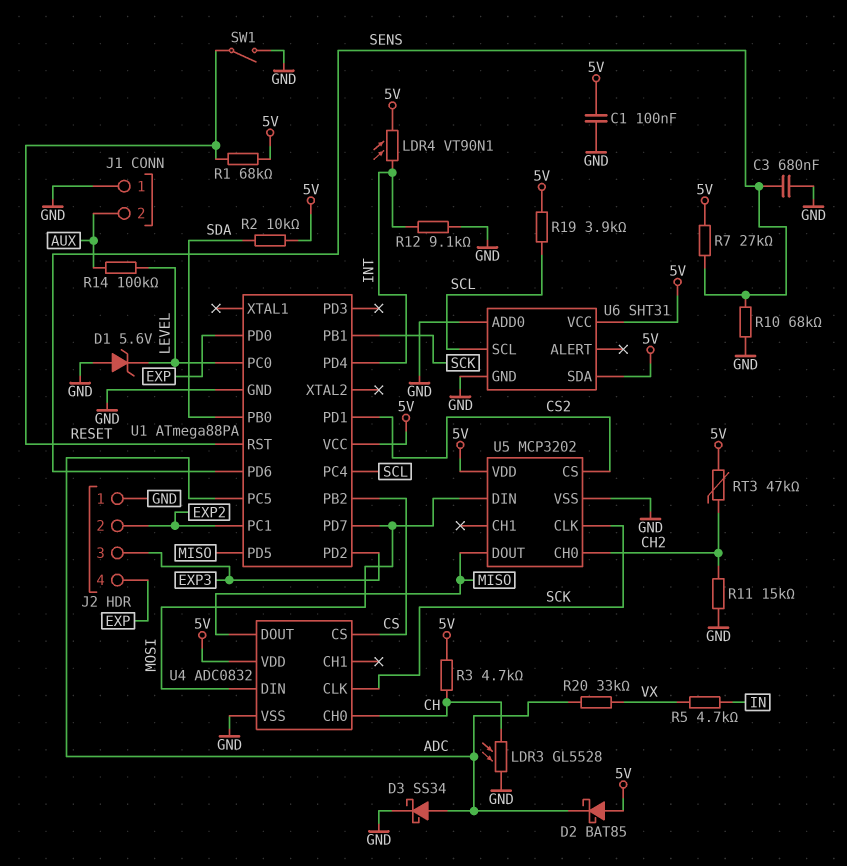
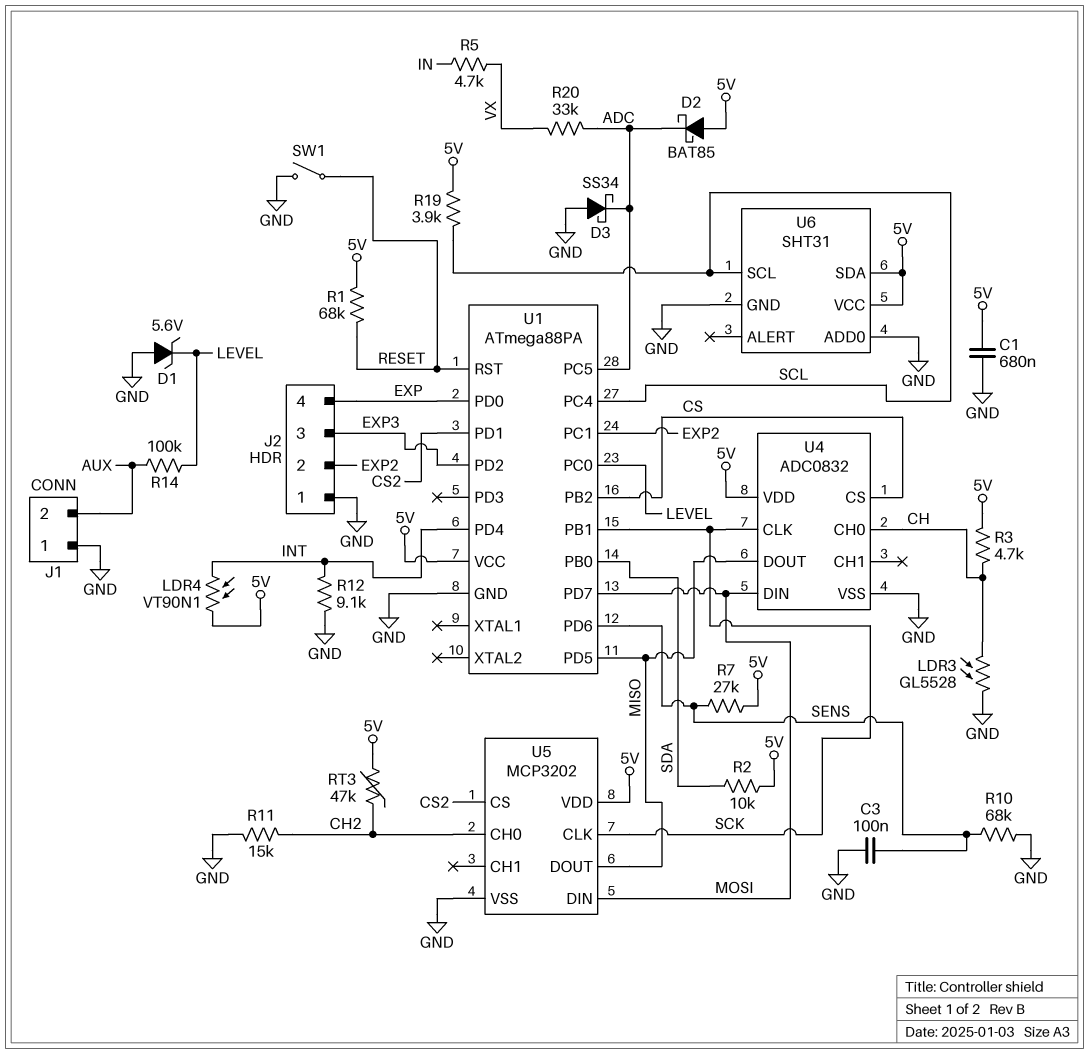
C1: 100nF (5V, GND) -> 680nF (5V, GND)
C3: 680nF (GND, SENS) -> 100nF (GND, SENS)
D3: schottky SS34 (A ADC, K GND) -> schottky SS34 (A GND, K ADC)

